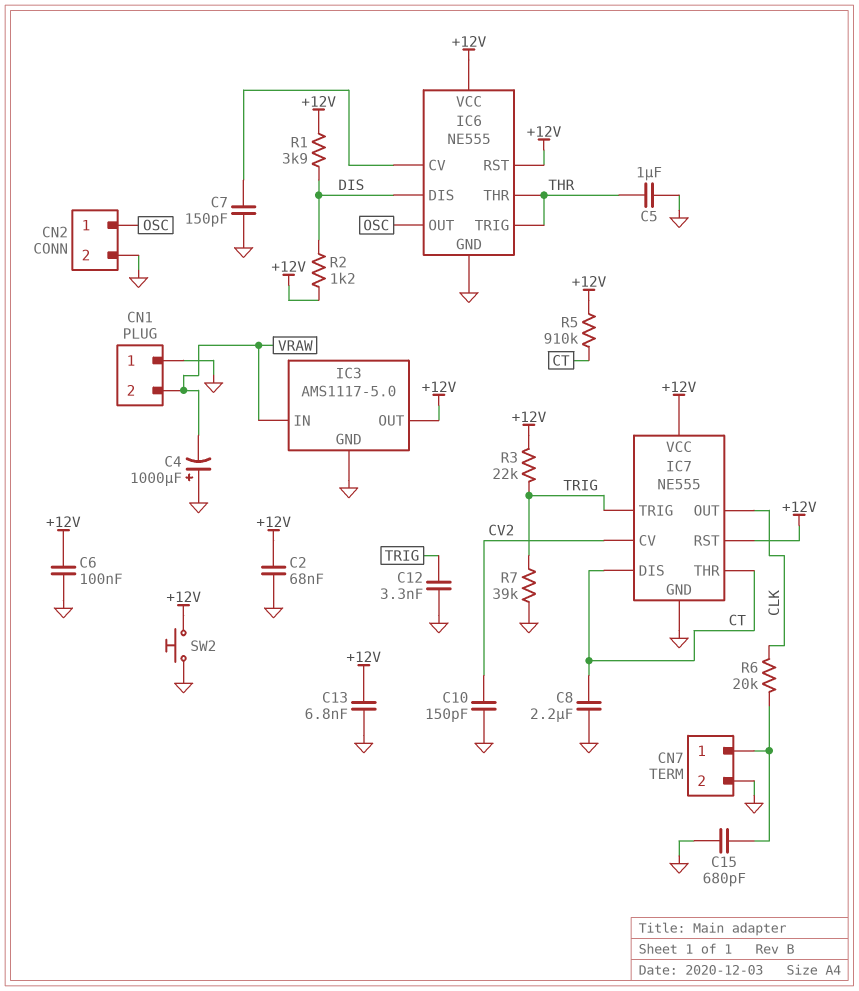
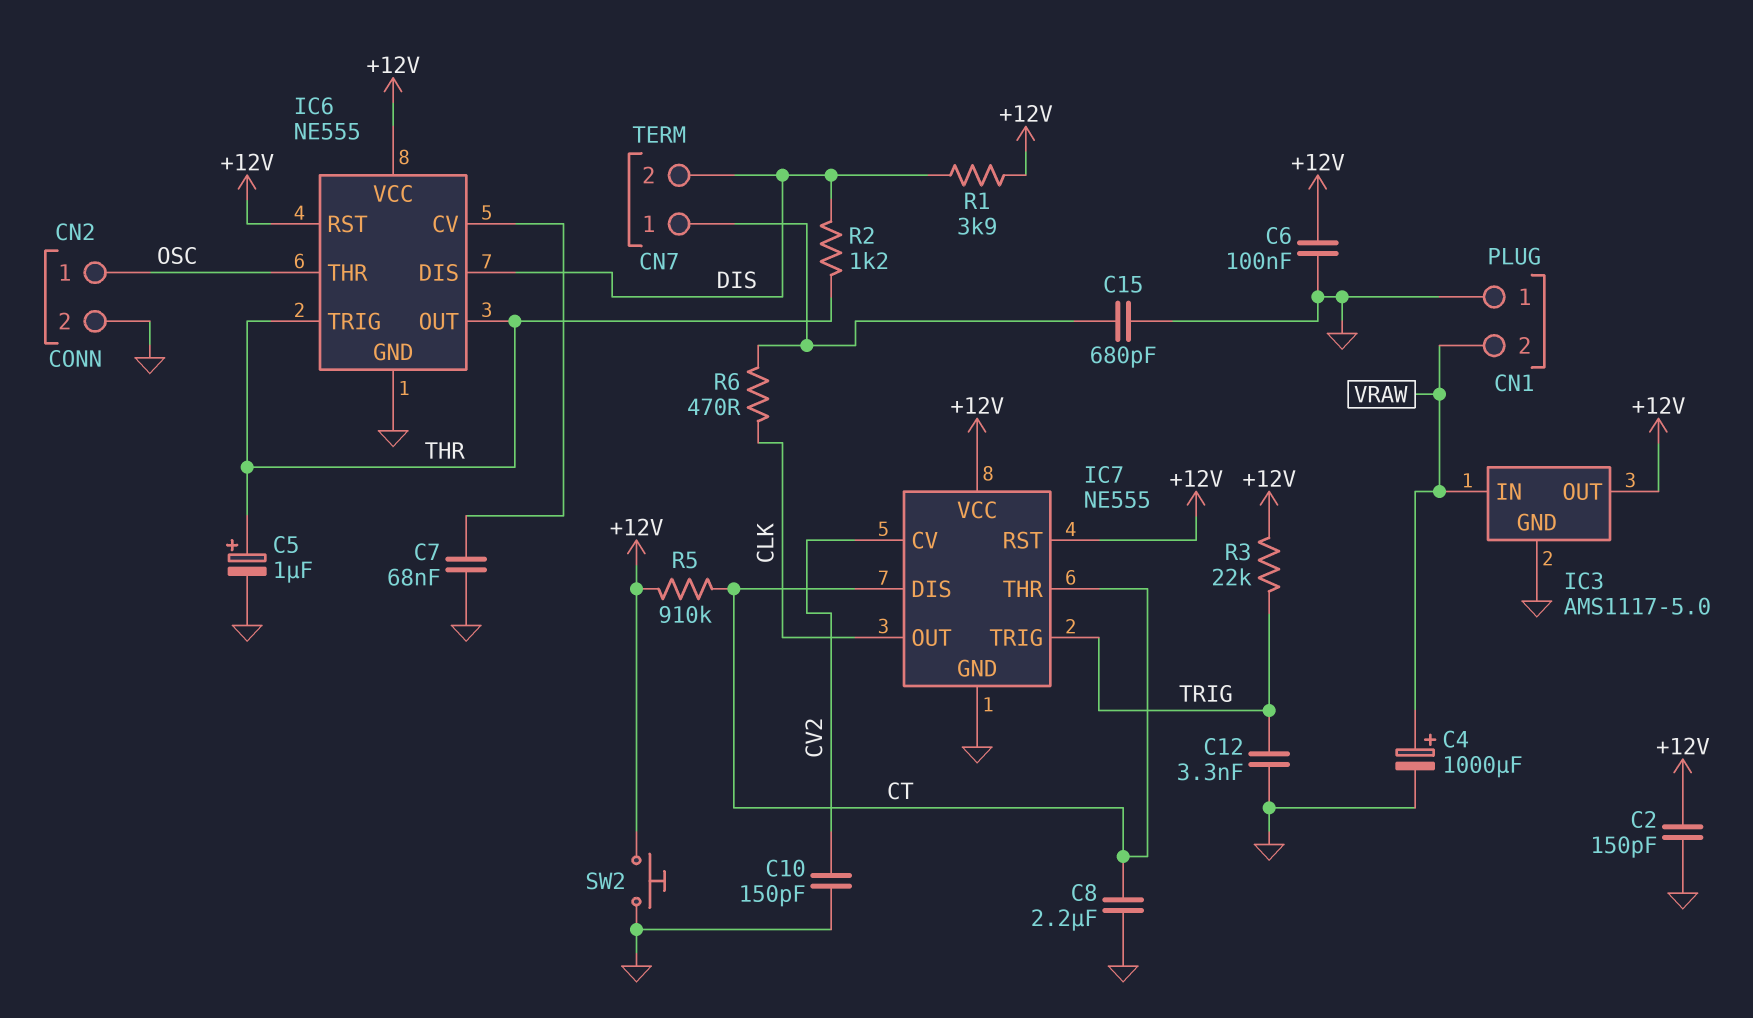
C2: 68nF (+12V, GND) -> 150pF (+12V, GND)
C4: 1000uF (plus GND, minus VRAW) -> 1000uF (plus VRAW, minus GND)
C5: 1uF (GND, THR) -> 1uF (plus THR, minus GND)
C7: 150pF (GND, IC6/CV) -> 68nF (GND, IC6/CV)
C13: 6.8nF (+12V, GND) -> none
CN7 pin 2: GND -> DIS
IC6 pin OUT: OSC -> THR
IC6 pin THR: THR -> OSC
R2: 1.2k (+12V, DIS) -> 1.2k (DIS, THR)
R6: 20k (CLK, CN7/1) -> 470 (CLK, CN7/1)
R7: 39k (GND, TRIG) -> none

